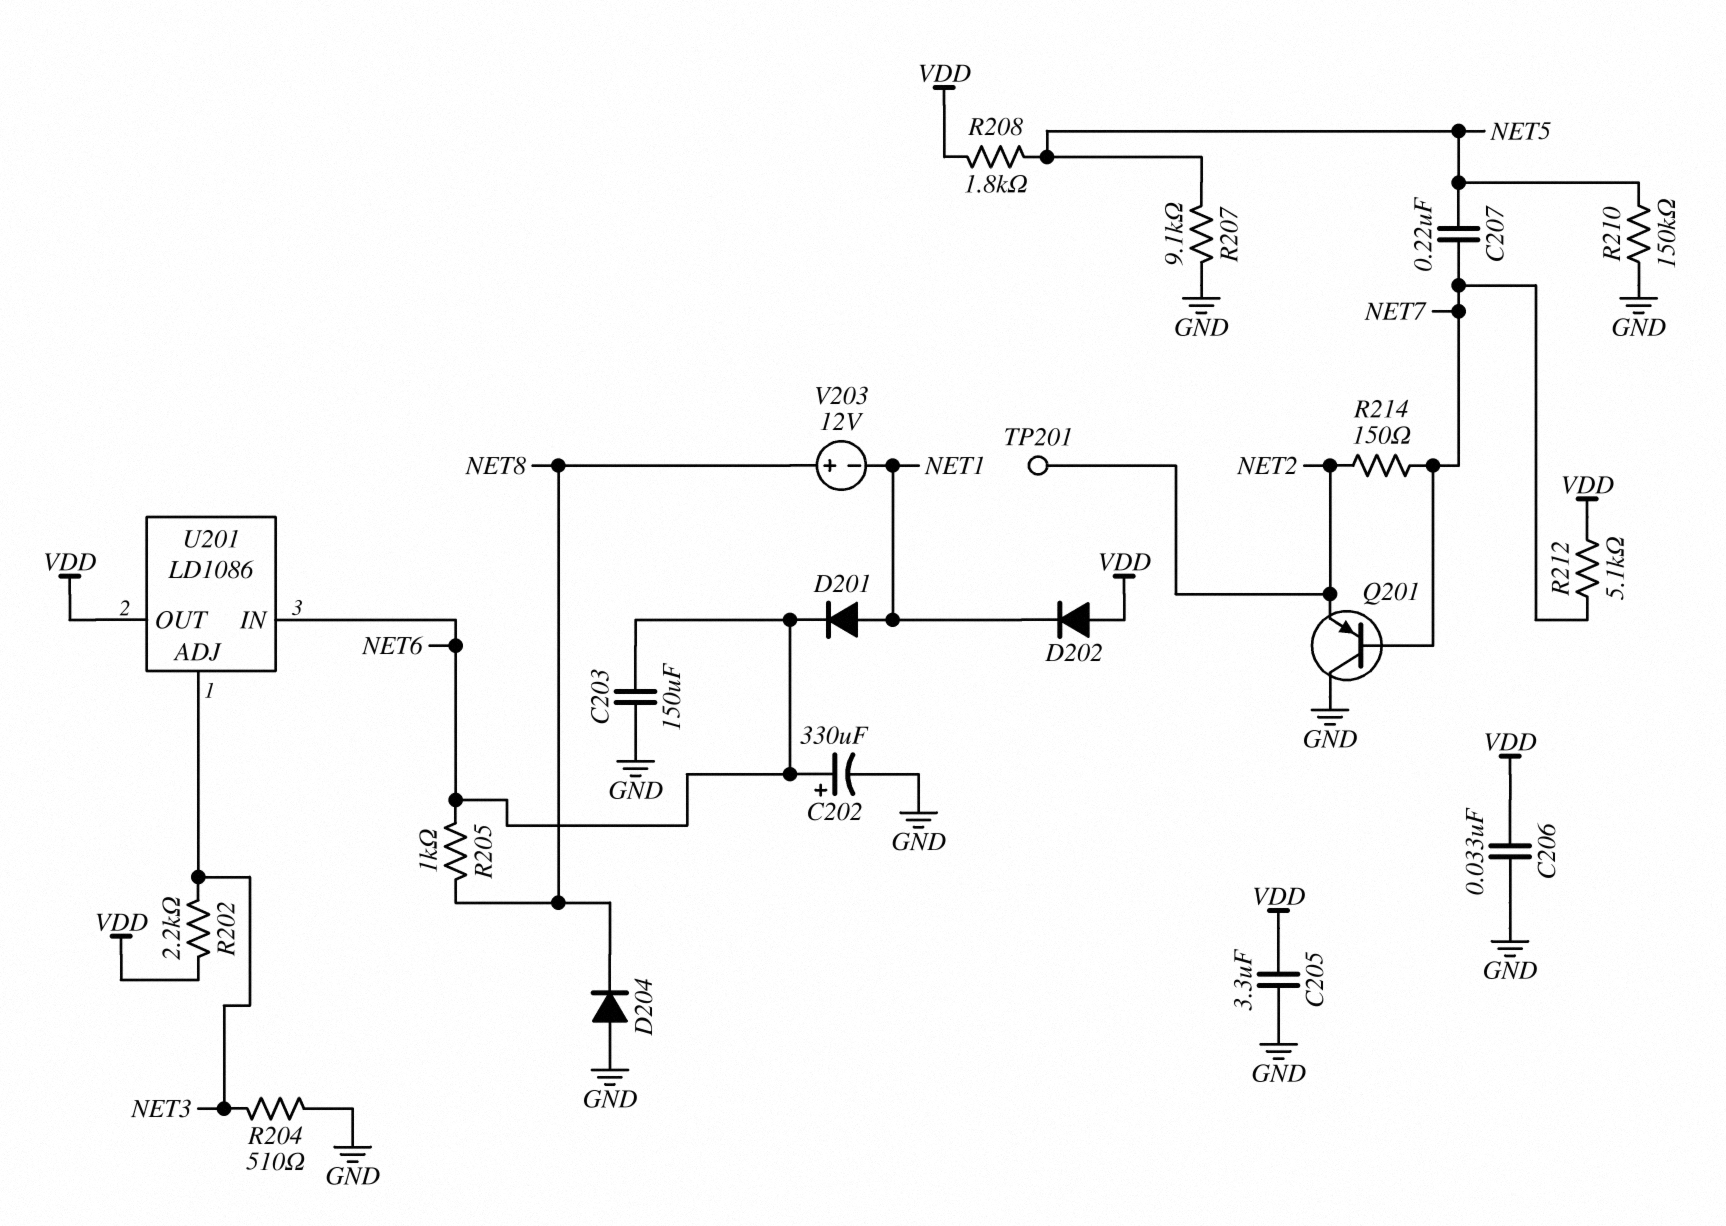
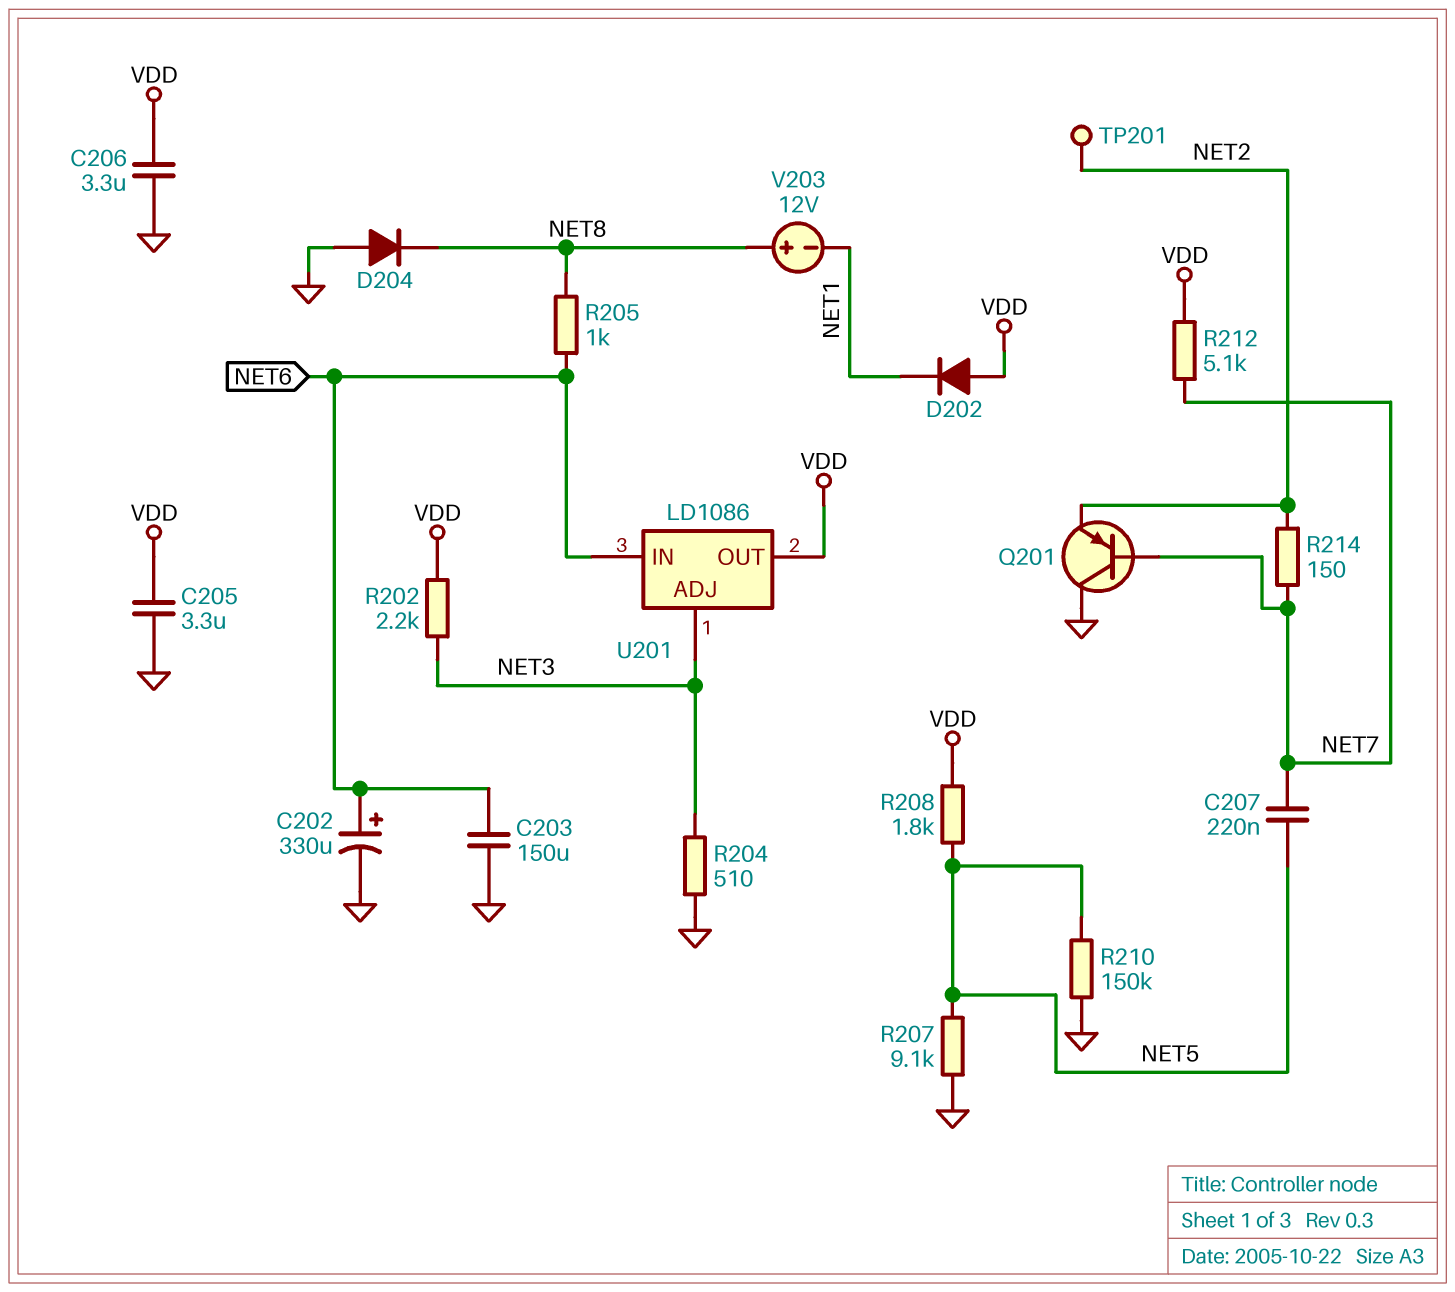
C206: 33nF (GND, VDD) -> 3.3uF (GND, VDD)
D201: diode (A NET1, K NET6) -> none

